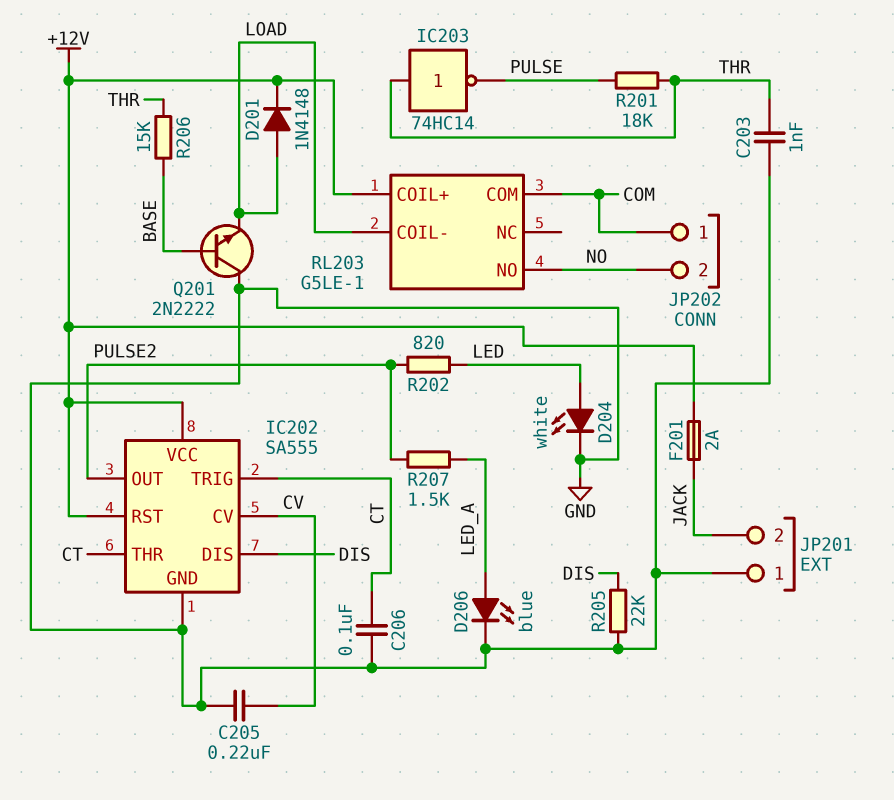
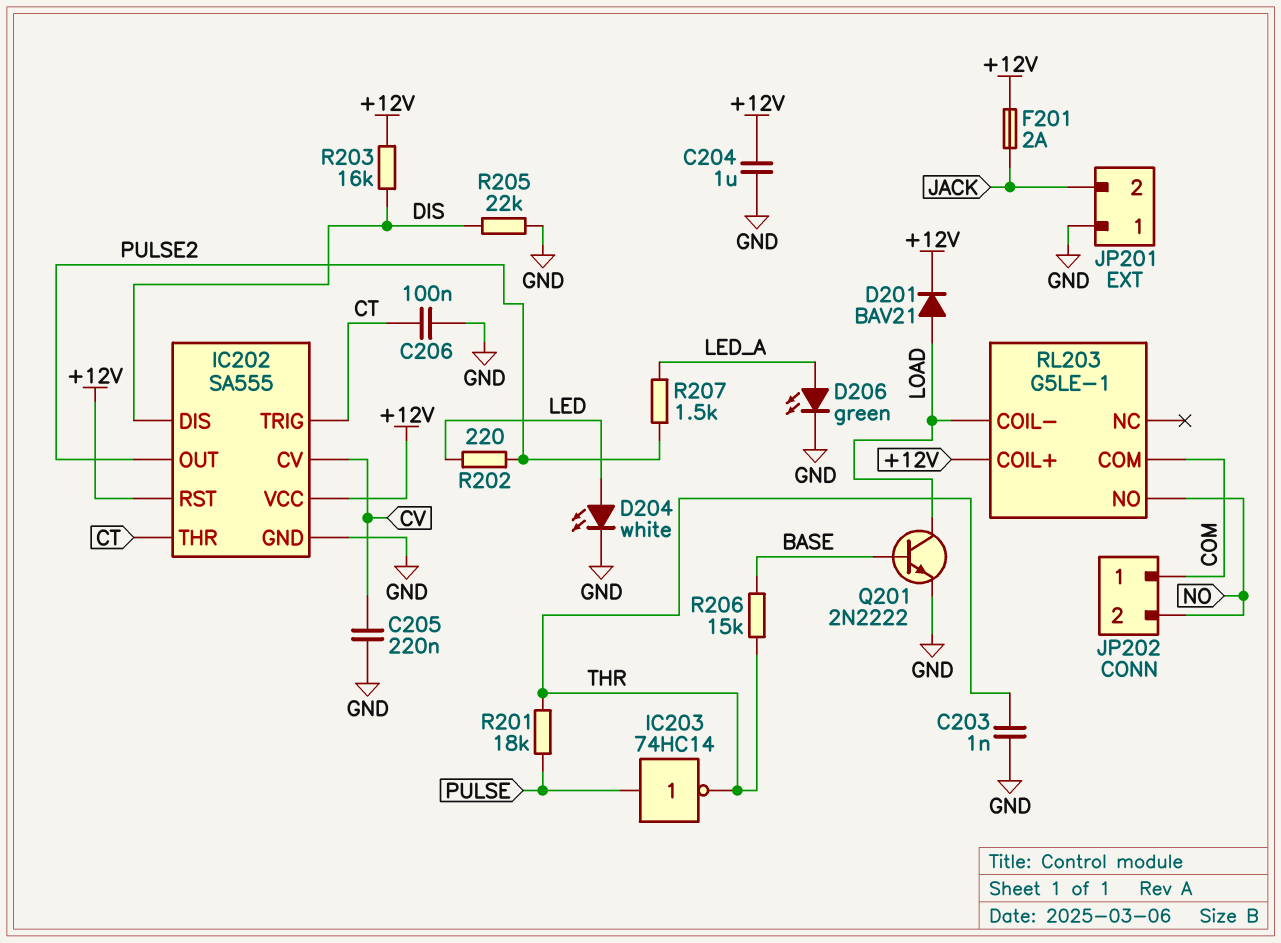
C204: none -> 1uF (+12V, GND)
D201: diode 1N4148 (A LOAD, K +12V) -> diode BAV21 (A LOAD, K +12V)
D206: LED blue (A LED_A, K GND) -> LED green (A LED_A, K GND)
IC203: NOT 74HC14 (in THR, out PULSE) -> NOT 74HC14 (in PULSE, out THR)
Q201: NPN 2N2222 (B BASE, C GND, E LOAD) -> NPN 2N2222 (B BASE, C LOAD, E GND)
R202: 820 (LED, PULSE2) -> 220 (LED, PULSE2)
R203: none -> 16k (+12V, DIS)

